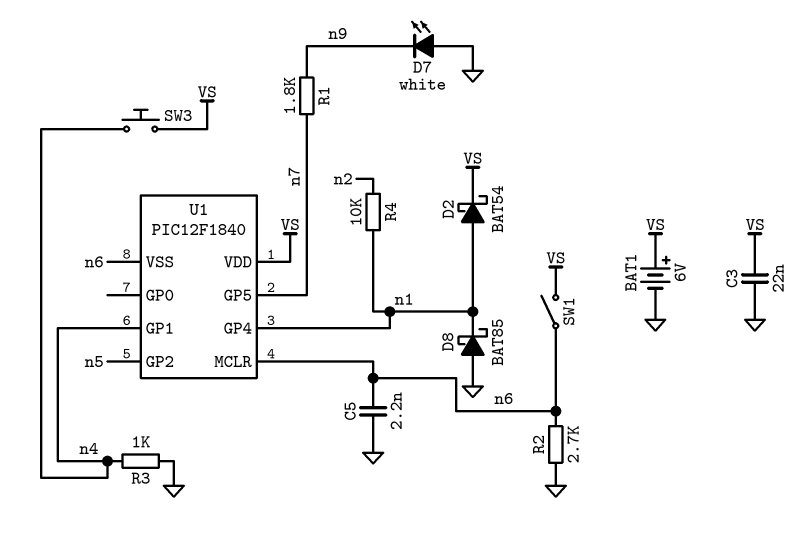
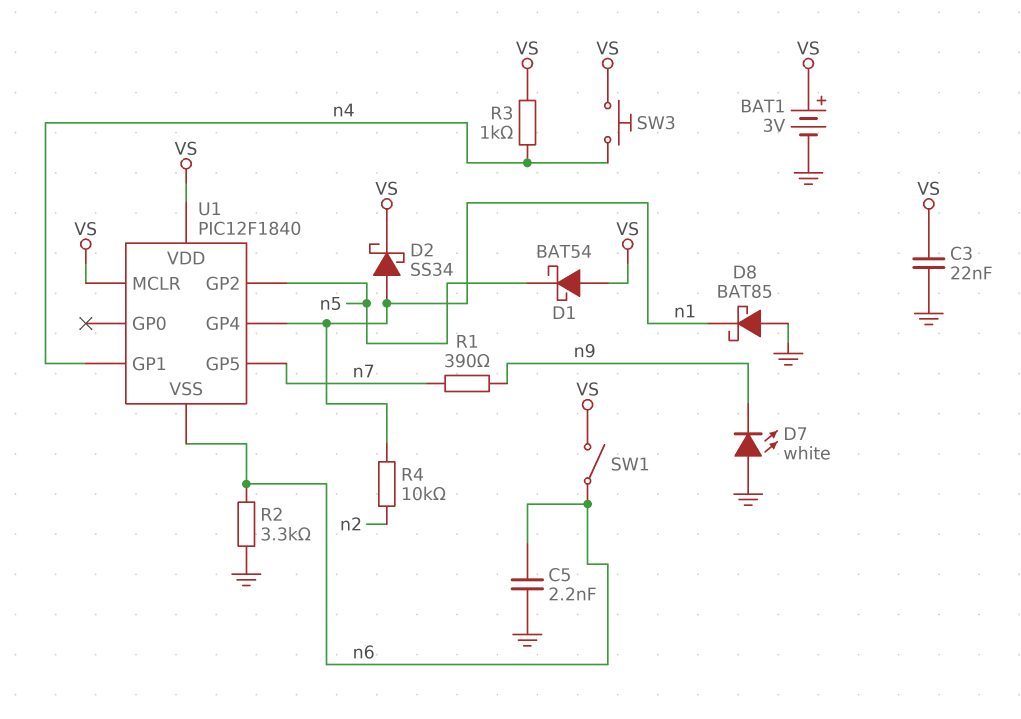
BAT1: 6V (plus VS, minus GND) -> 3V (plus VS, minus GND)
D1: none -> schottky BAT54 (A VS, K n5)
D2: schottky BAT54 (A n1, K VS) -> schottky SS34 (A n1, K VS)
R1: 1.8k (n7, n9) -> 390 (n7, n9)
R2: 2.7k (GND, n6) -> 3.3k (GND, n6)
R3: 1k (GND, n4) -> 1k (VS, n4)
U1 pin MCLR: n6 -> VS

